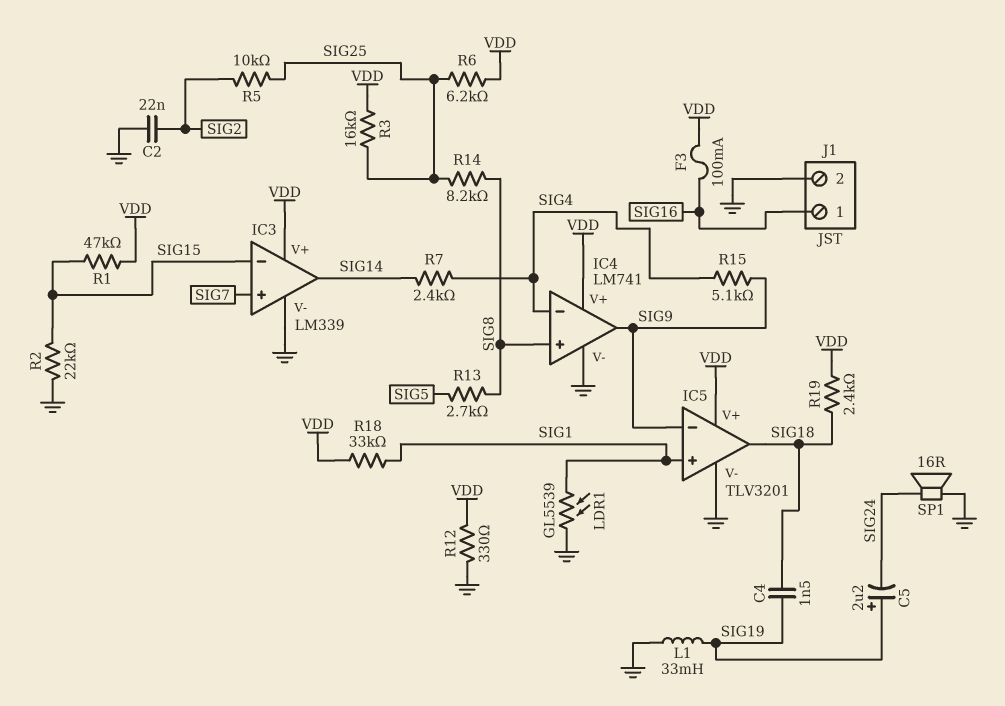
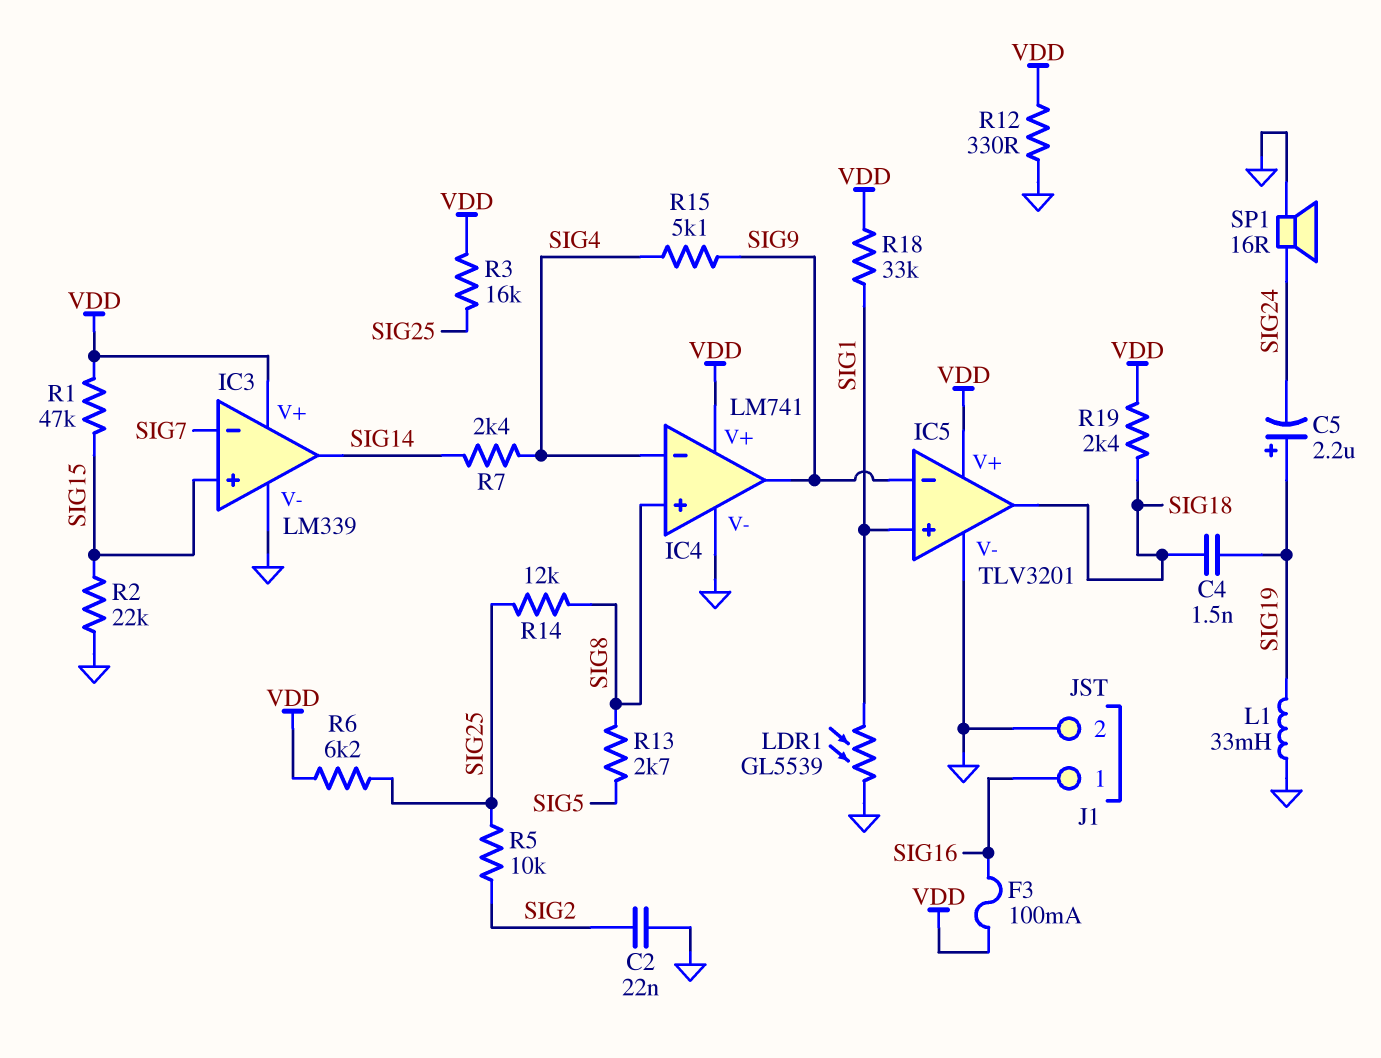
IC3 pin in+: SIG7 -> SIG15
IC3 pin in-: SIG15 -> SIG7
R14: 8.2k (SIG8, SIG25) -> 12k (SIG8, SIG25)

